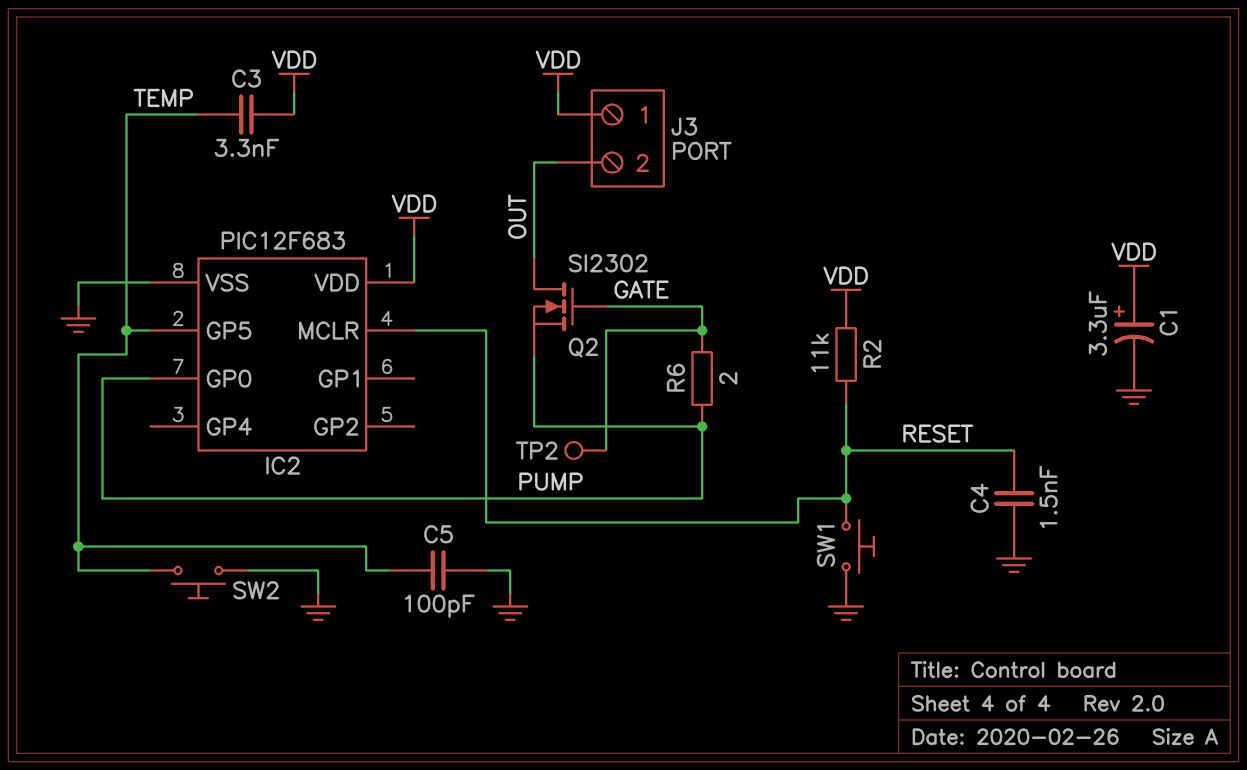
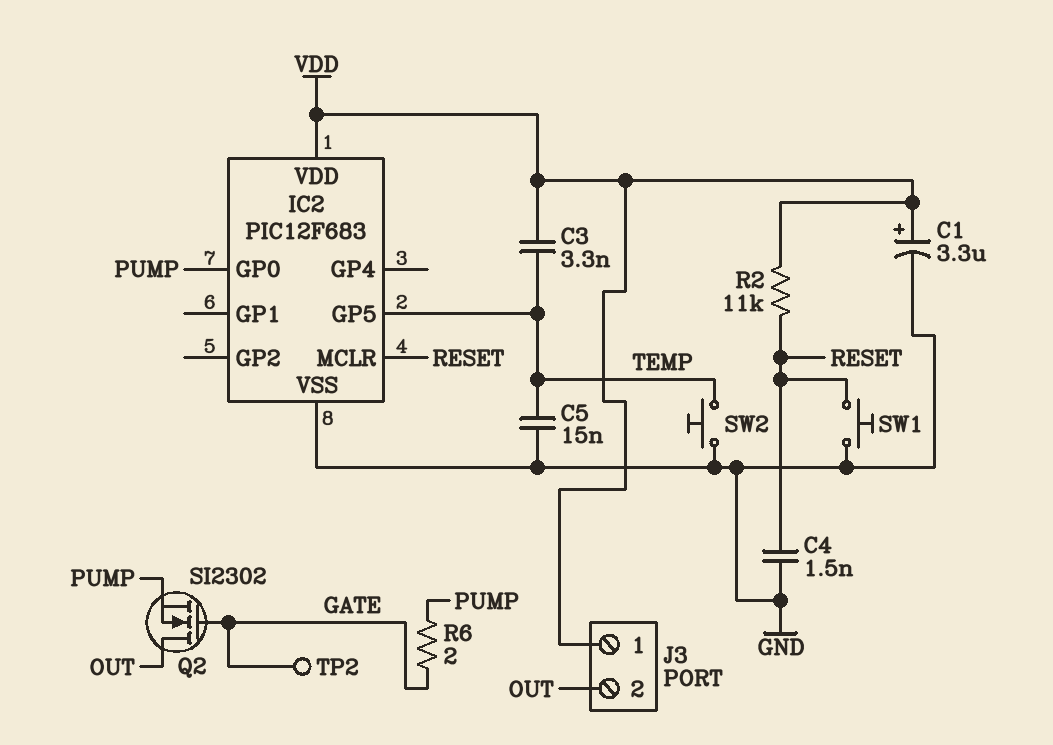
C5: 100pF (GND, TEMP) -> 15nF (GND, TEMP)

